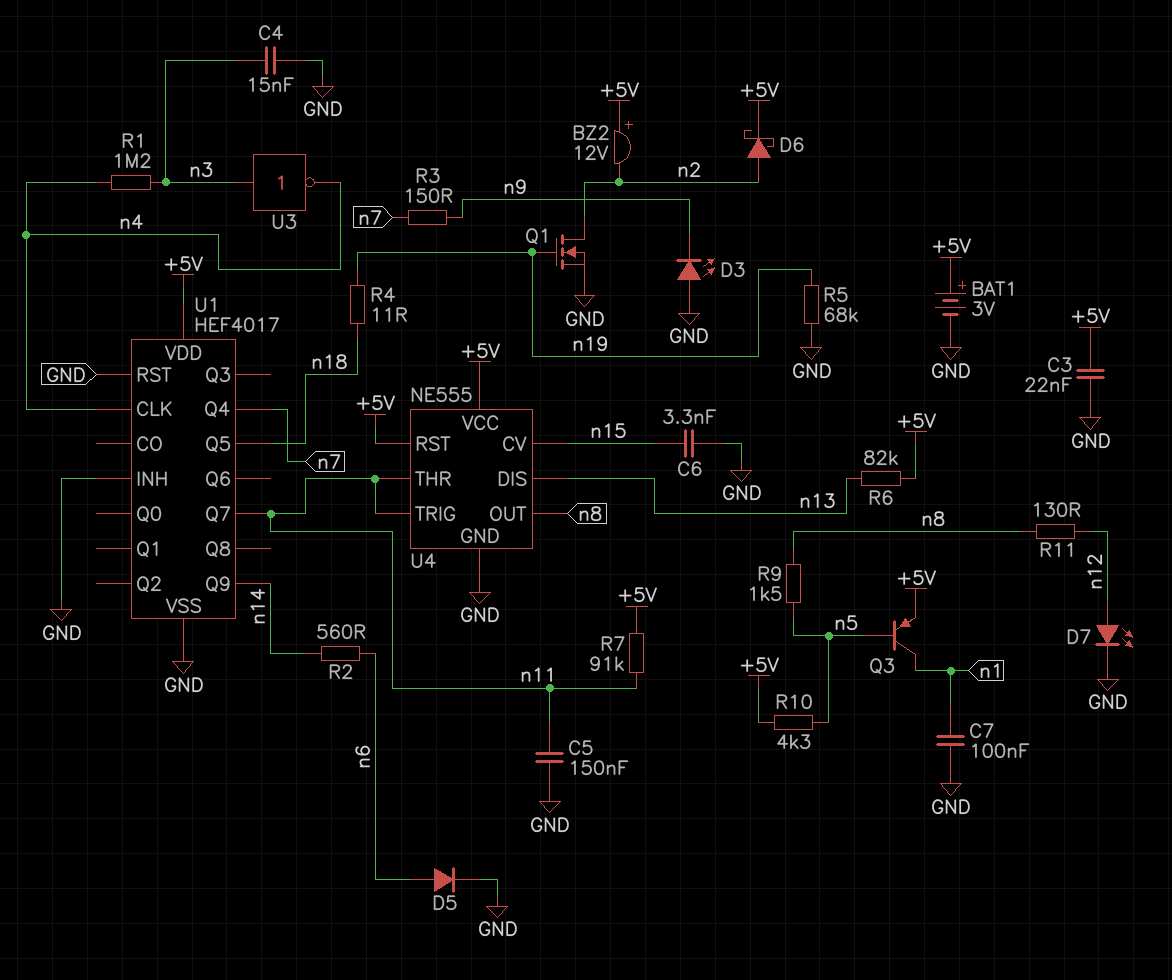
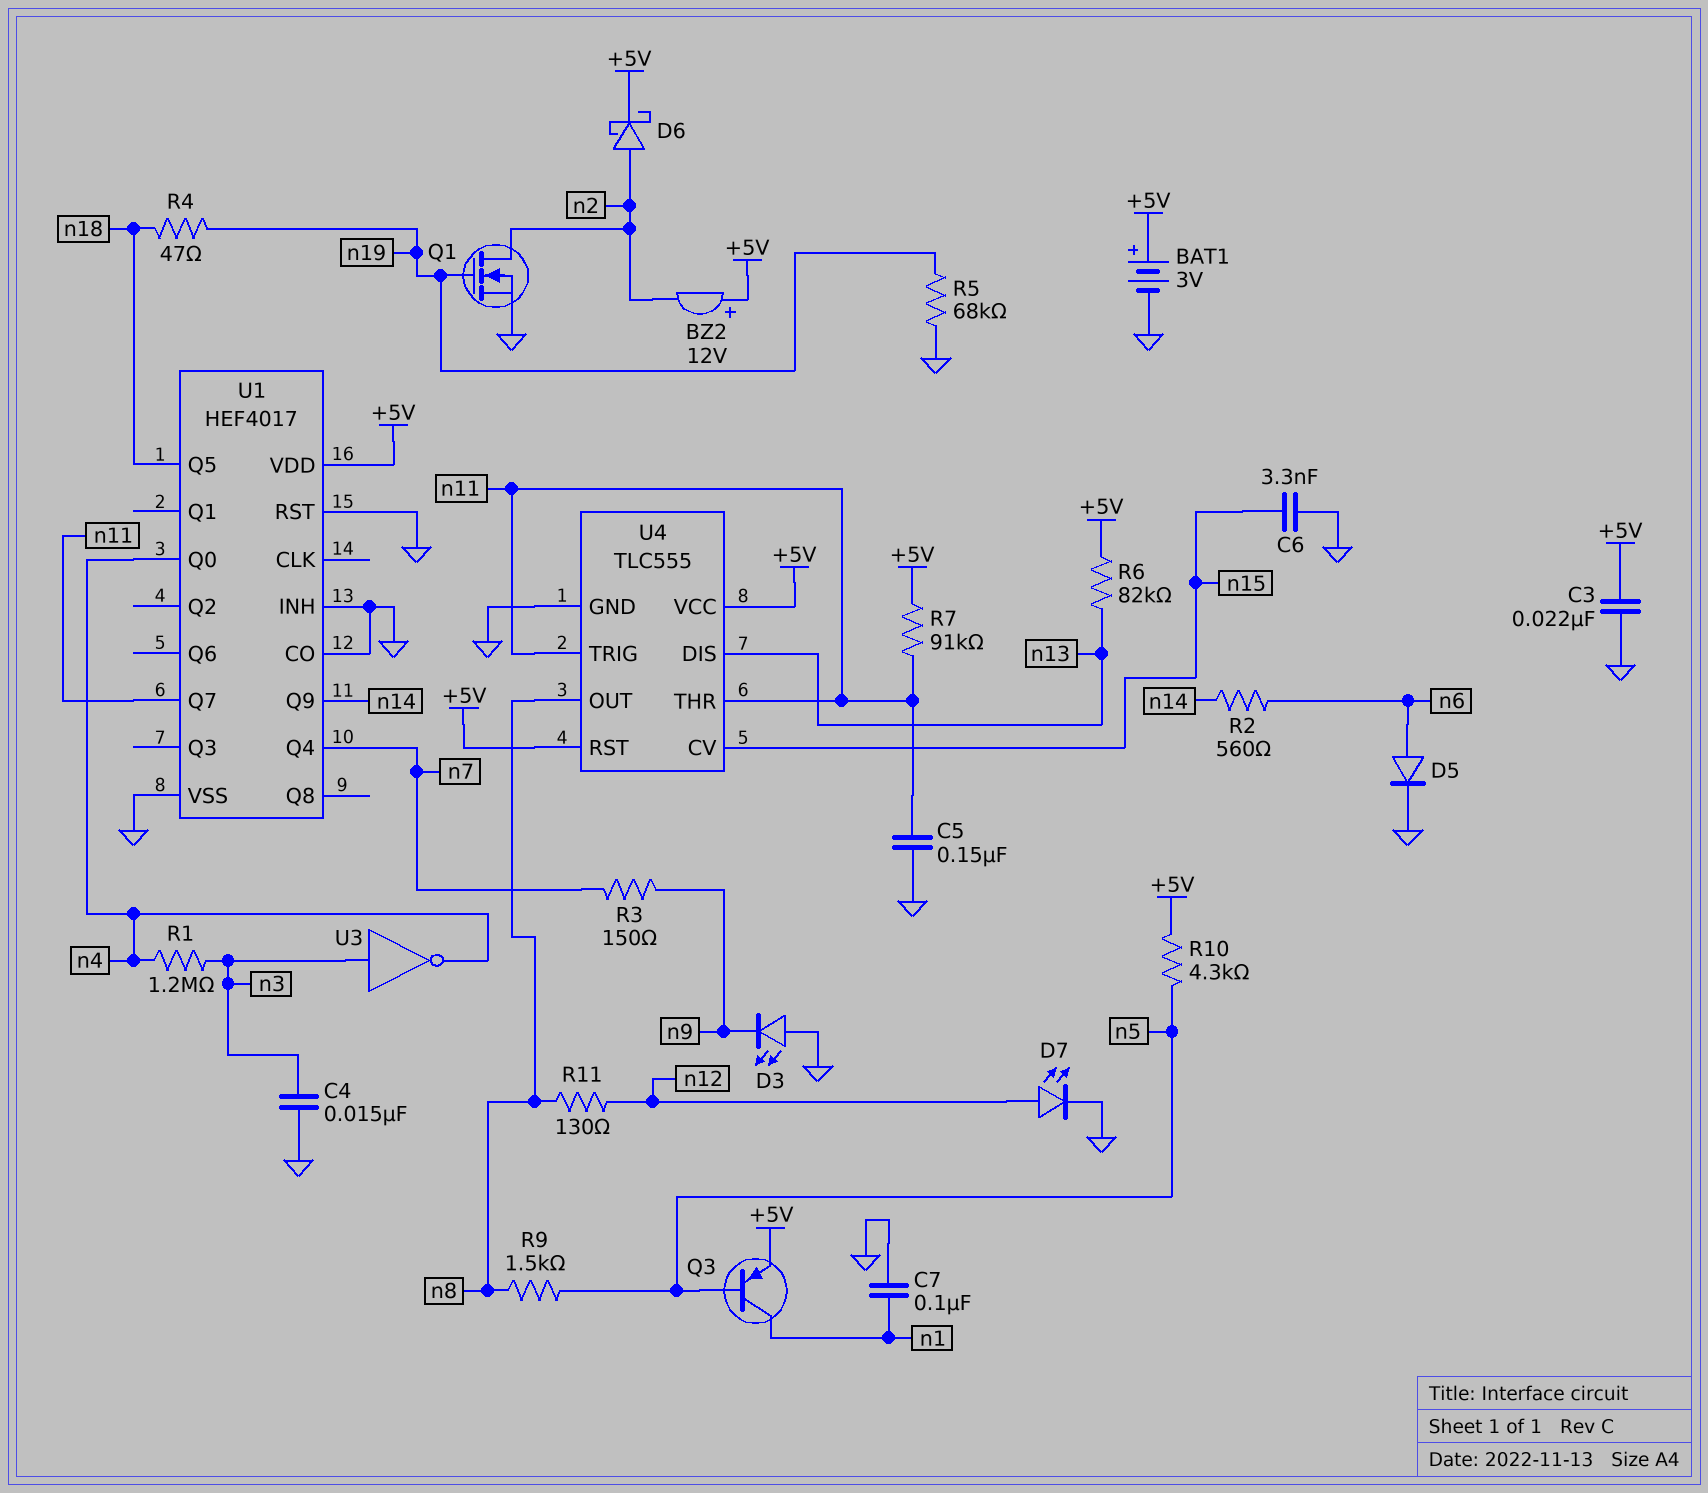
R4: 11 (n18, n19) -> 47 (n18, n19)
U1 pin CLK: n4 -> none
U1 pin CO: none -> GND
U1 pin Q0: none -> n4
U4: NE555 -> TLC555

